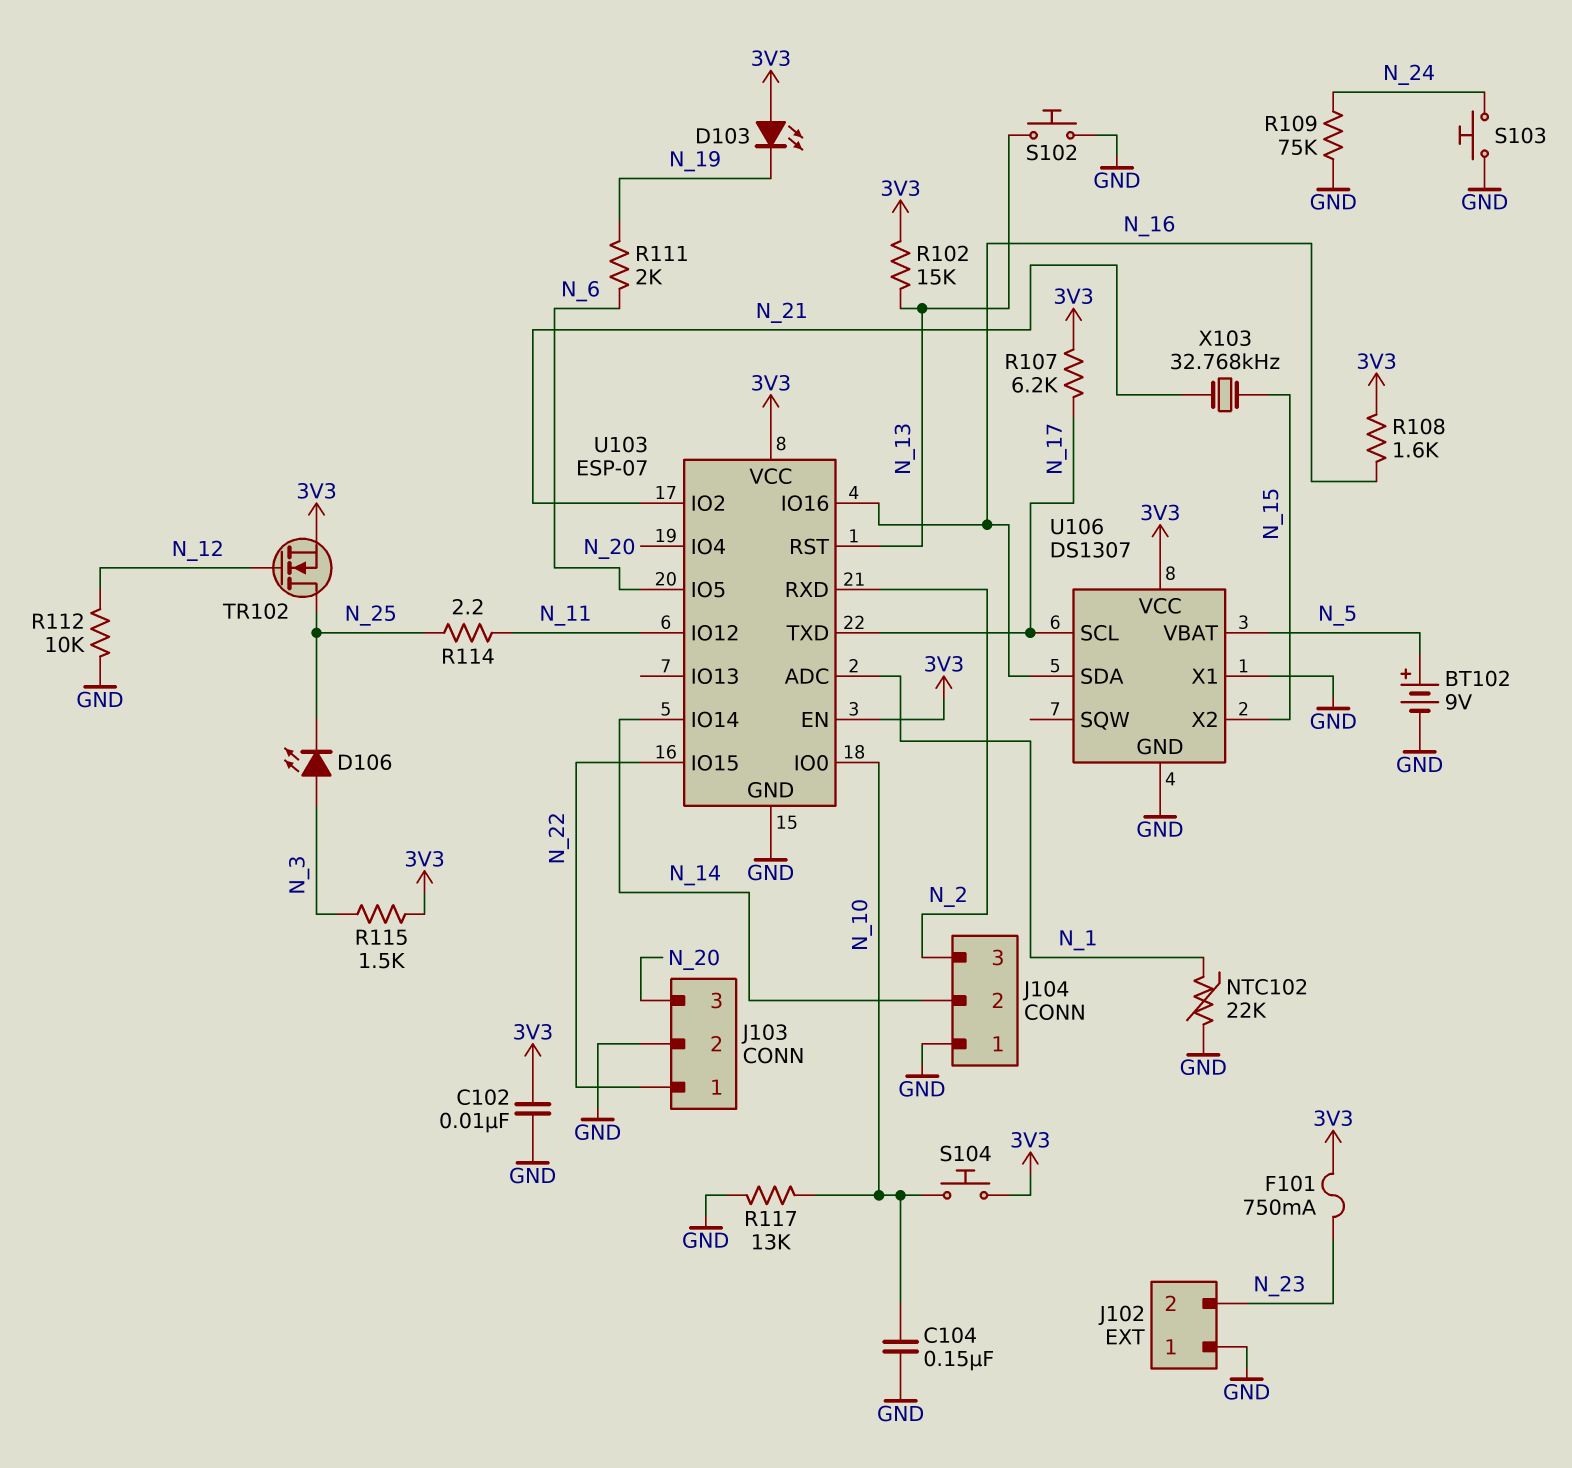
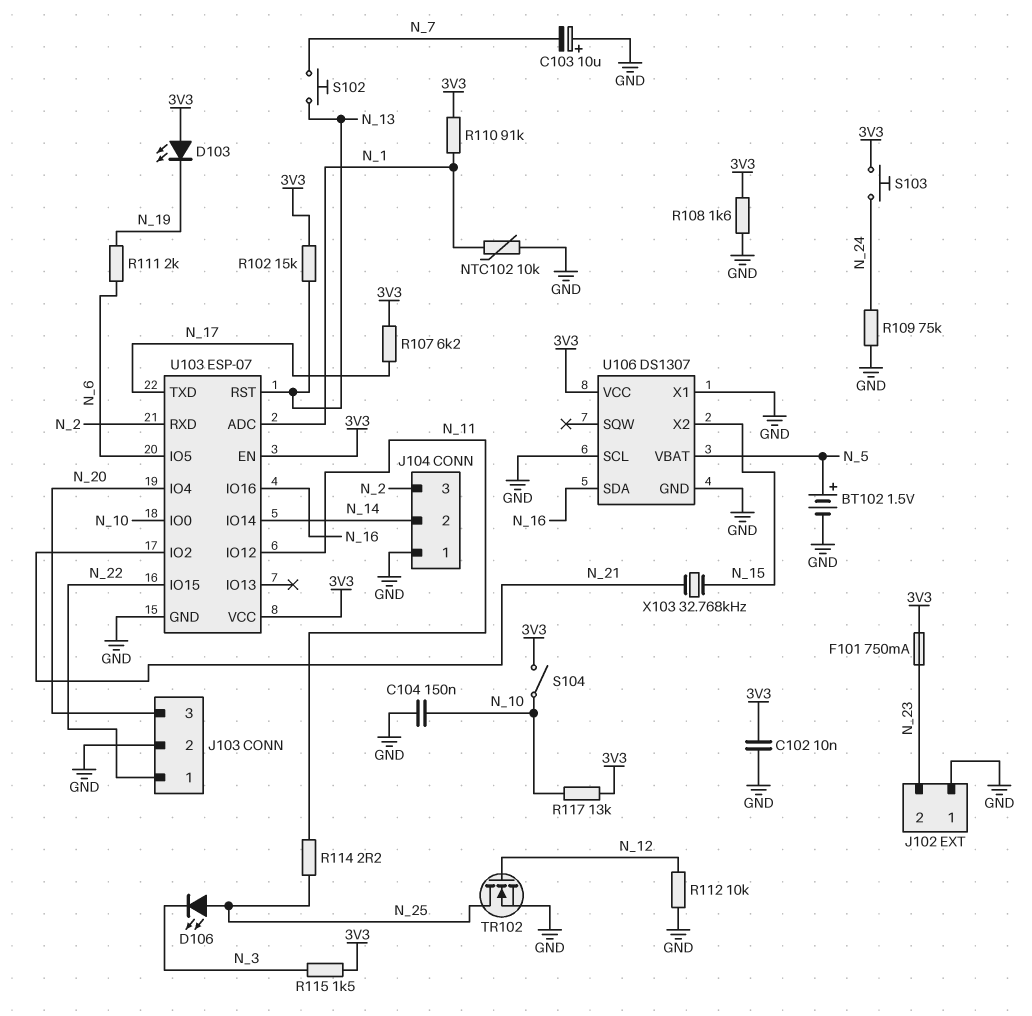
BT102: 9V (plus N_5, minus GND) -> 1.5V (plus N_5, minus GND)
C103: none -> 10uF (plus GND, minus N_7)
D106: LED (A N_3, K N_25) -> LED (A N_25, K N_3)
NTC102: 22k (GND, N_1) -> 10k (GND, N_1)
R108: 1.6k (3V3, N_16) -> 1.6k (3V3, GND)
R110: none -> 91k (3V3, N_1)
R117: 13k (GND, N_10) -> 13k (3V3, N_10)
S102: button (GND, N_13) -> button (N_7, N_13)
S103: button (GND, N_24) -> button (3V3, N_24)
S104: button (3V3, N_10) -> switch (3V3, N_10)
TR102: NMOS (G N_12, D N_25, S 3V3) -> NMOS (G N_12, D N_25, S GND)
U106 pin SCL: N_17 -> GND

